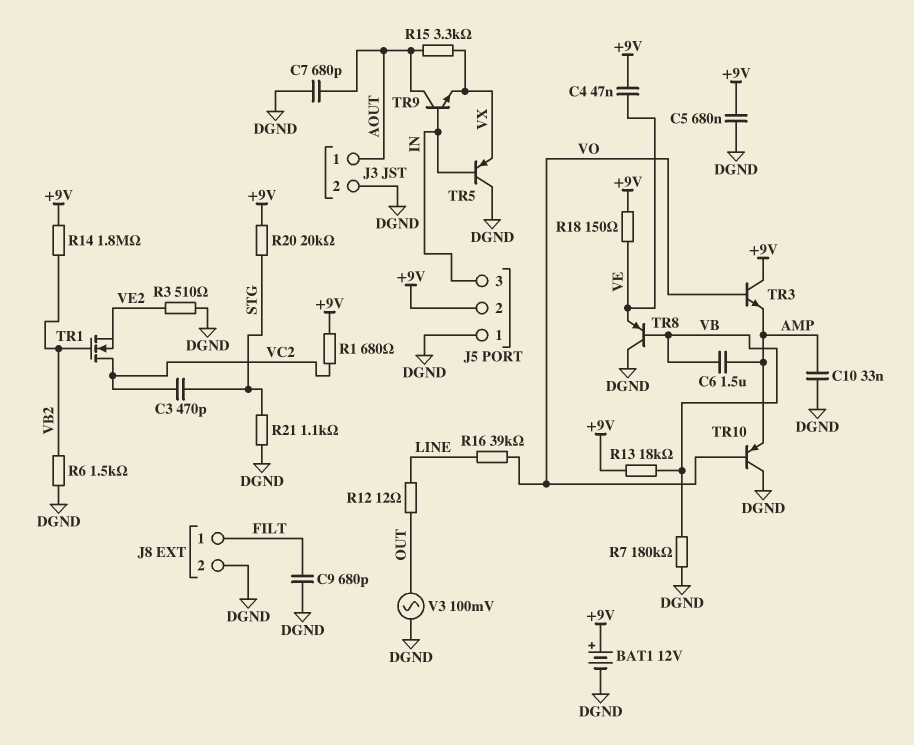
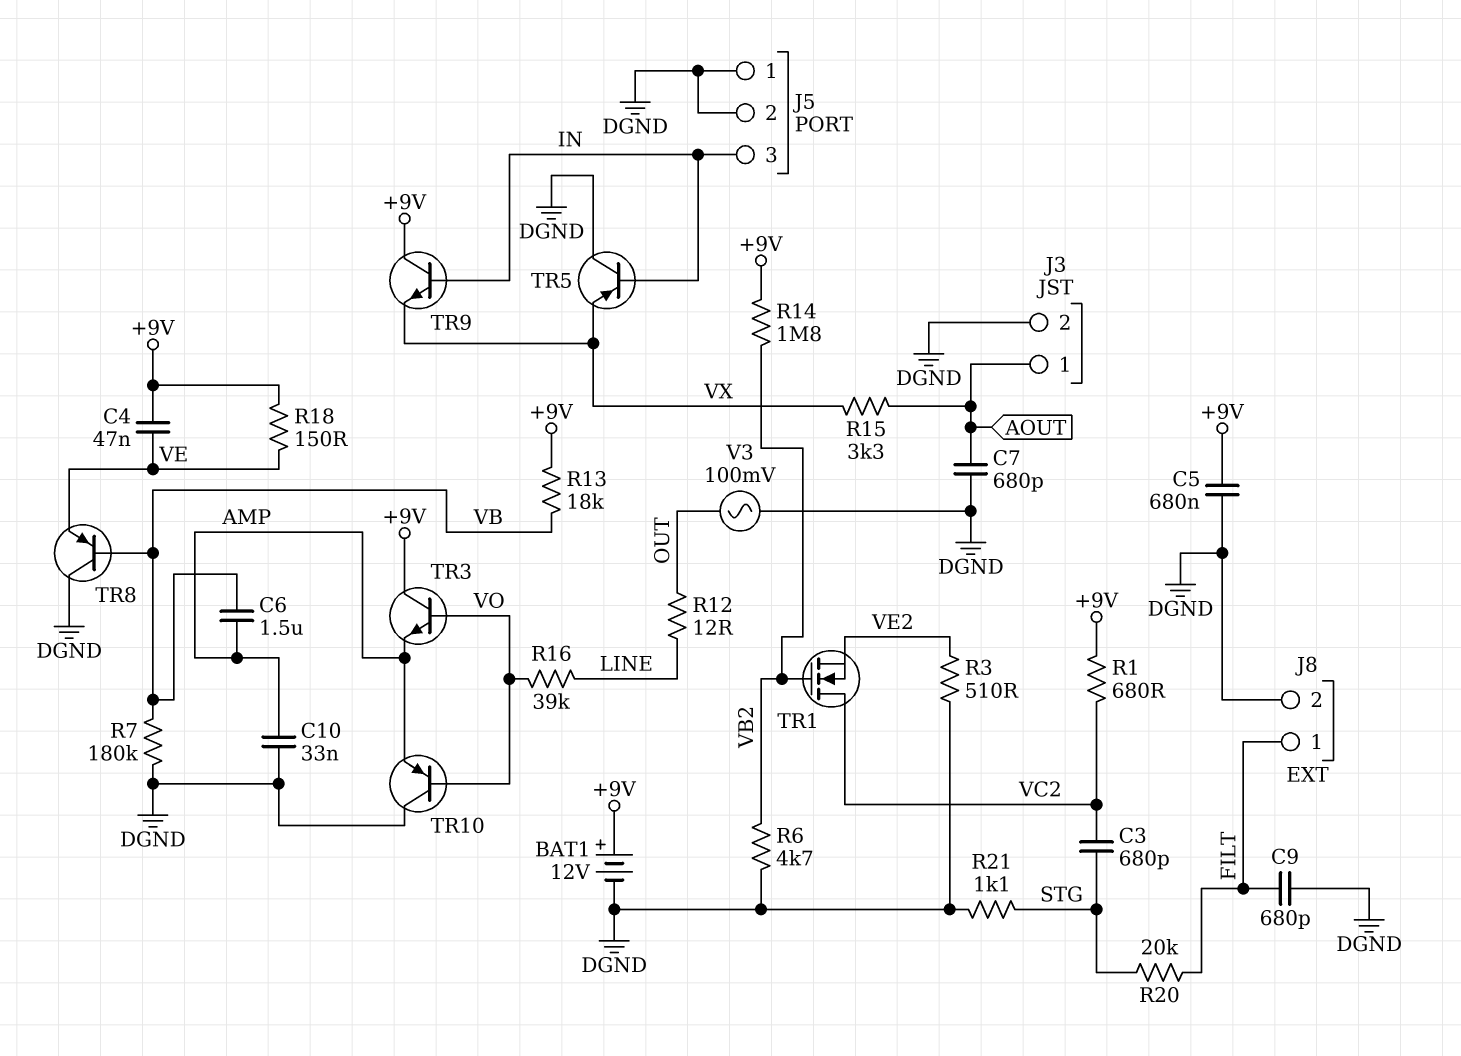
C3: 470pF (STG, VC2) -> 680pF (STG, VC2)
J5 pin 2: +9V -> DGND
R6: 1.5k (DGND, VB2) -> 4.7k (DGND, VB2)
R20: 20k (+9V, STG) -> 20k (FILT, STG)
TR9: NPN (B IN, C AOUT, E VX) -> NPN (B IN, C +9V, E VX)

